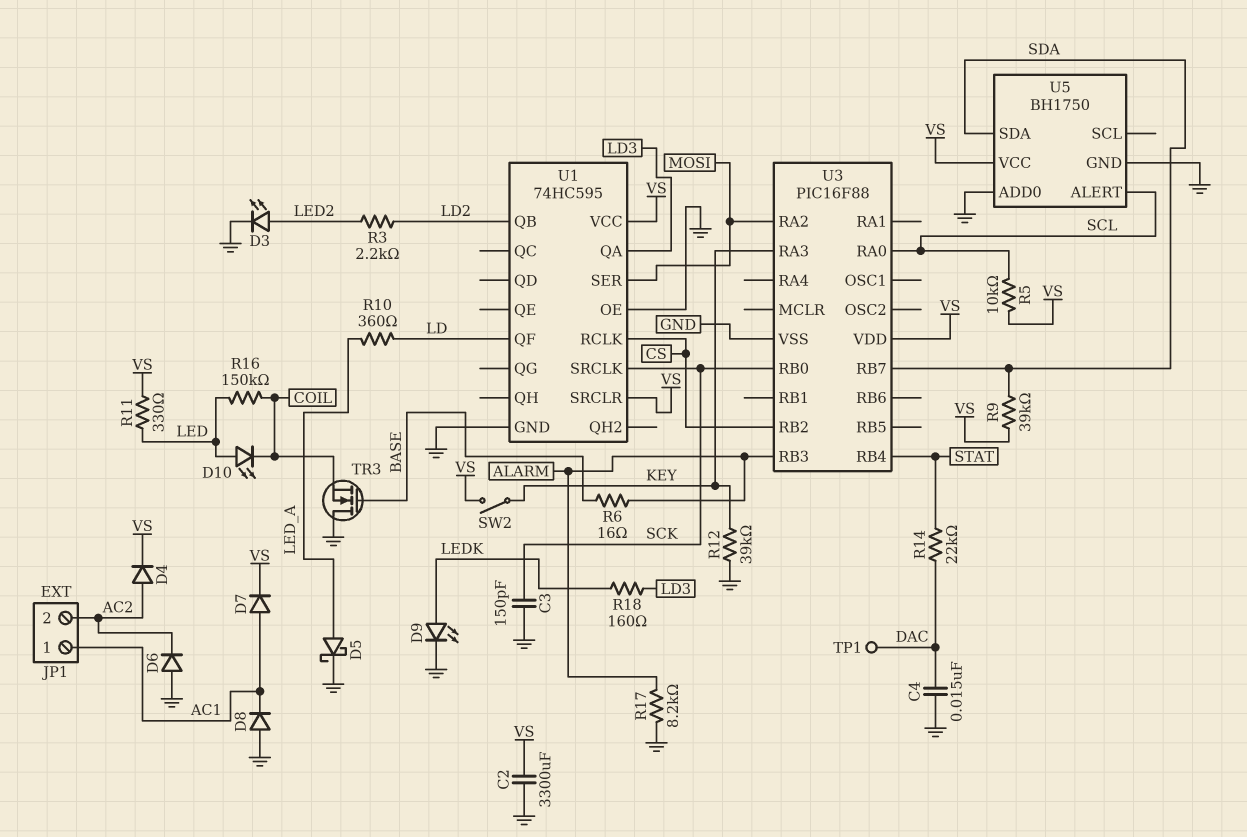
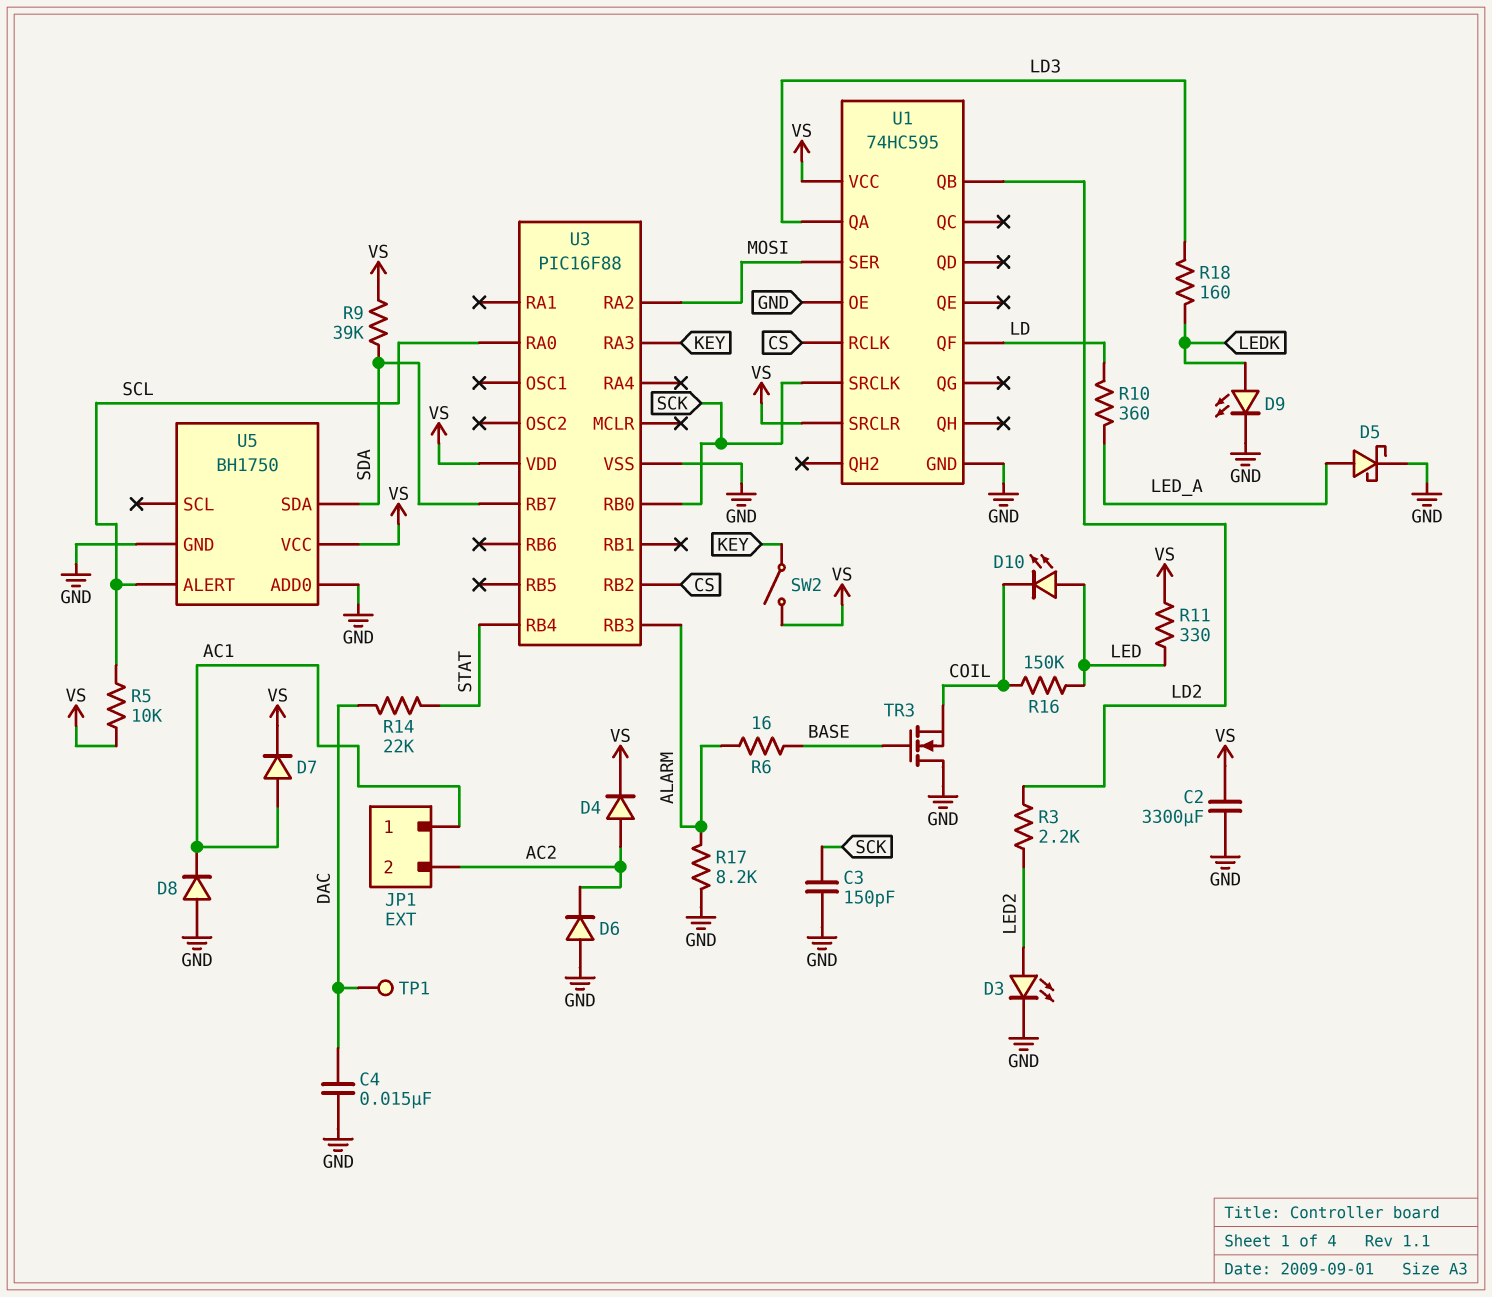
R12: 39k (GND, KEY) -> none

